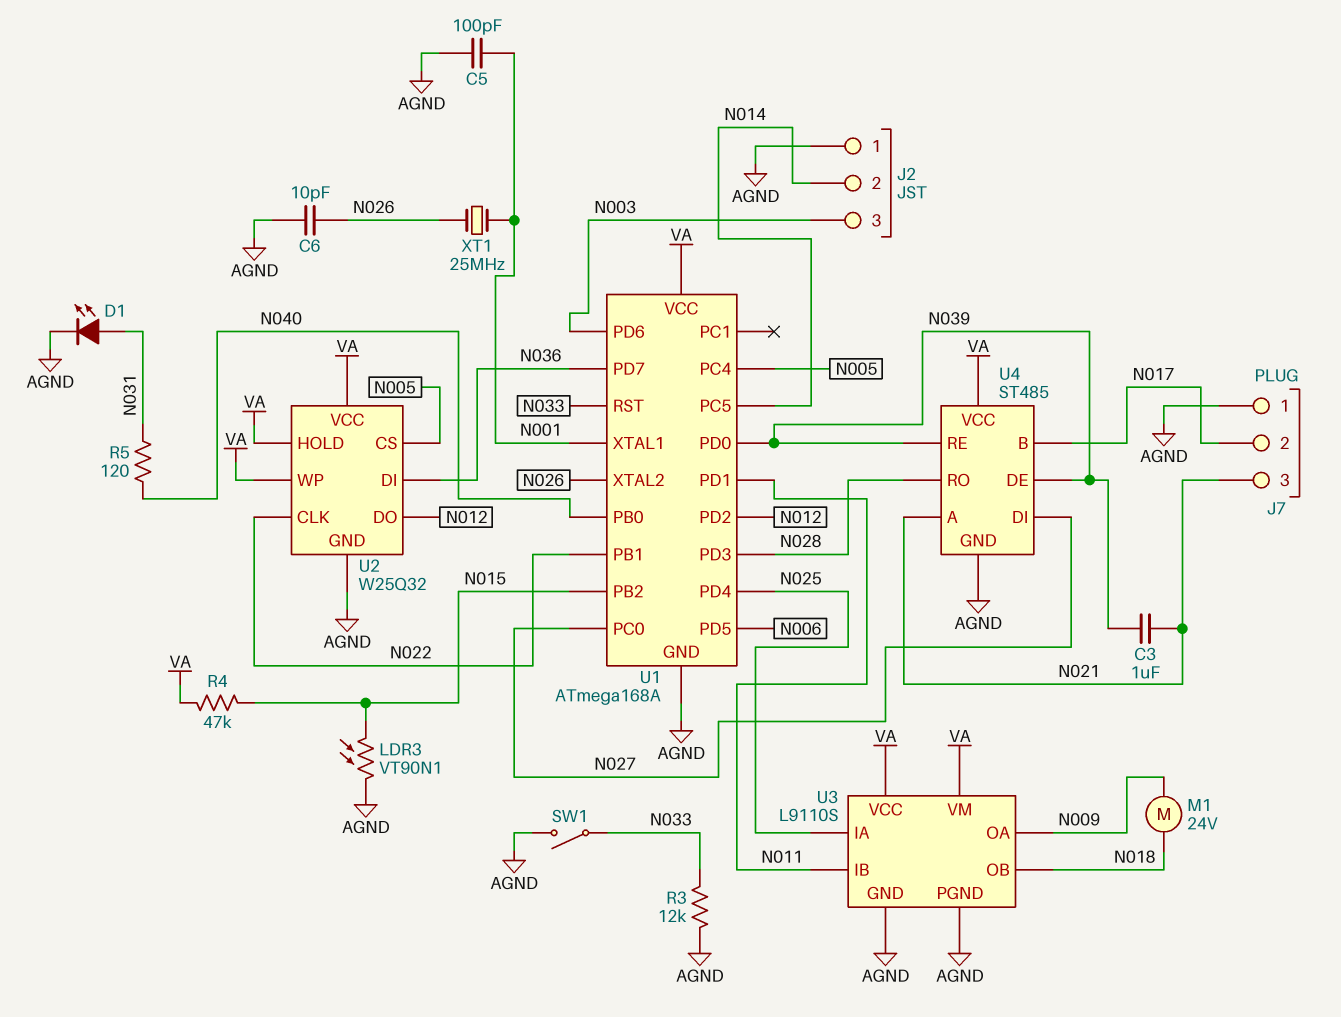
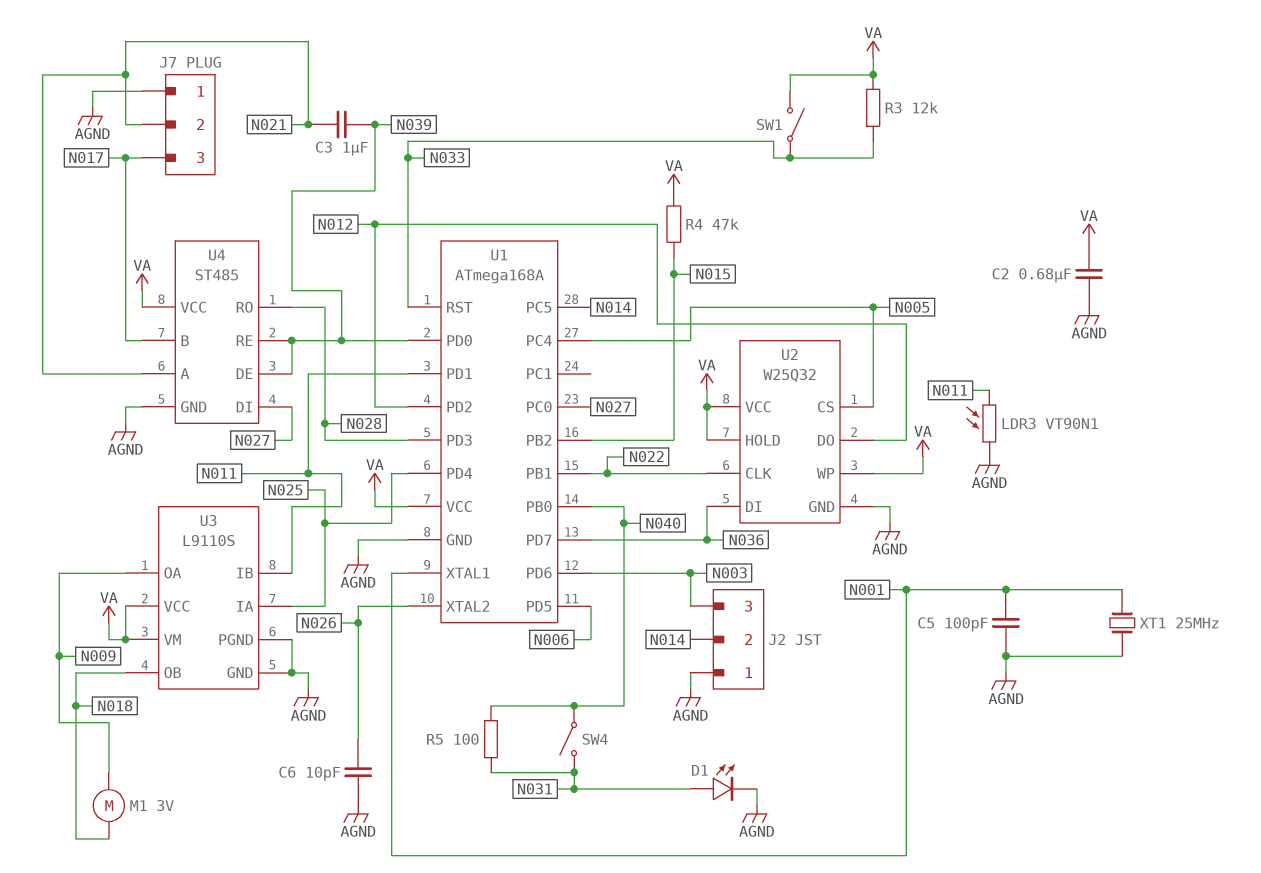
C2: none -> 680nF (AGND, VA)
J7 pin 2: N017 -> N021
J7 pin 3: N021 -> N017
LDR3: VT90N1 (AGND, N015) -> VT90N1 (AGND, N011)
M1: motor 24V (N009, N018) -> motor 3V (N009, N018)
R3: 12k (AGND, N033) -> 12k (N033, VA)
R5: 120 (N031, N040) -> 100 (N031, N040)
SW1: switch (AGND, N033) -> switch (N033, VA)
SW4: none -> switch (N031, N040)
XT1: 25MHz (N001, N026) -> 25MHz (AGND, N001)

